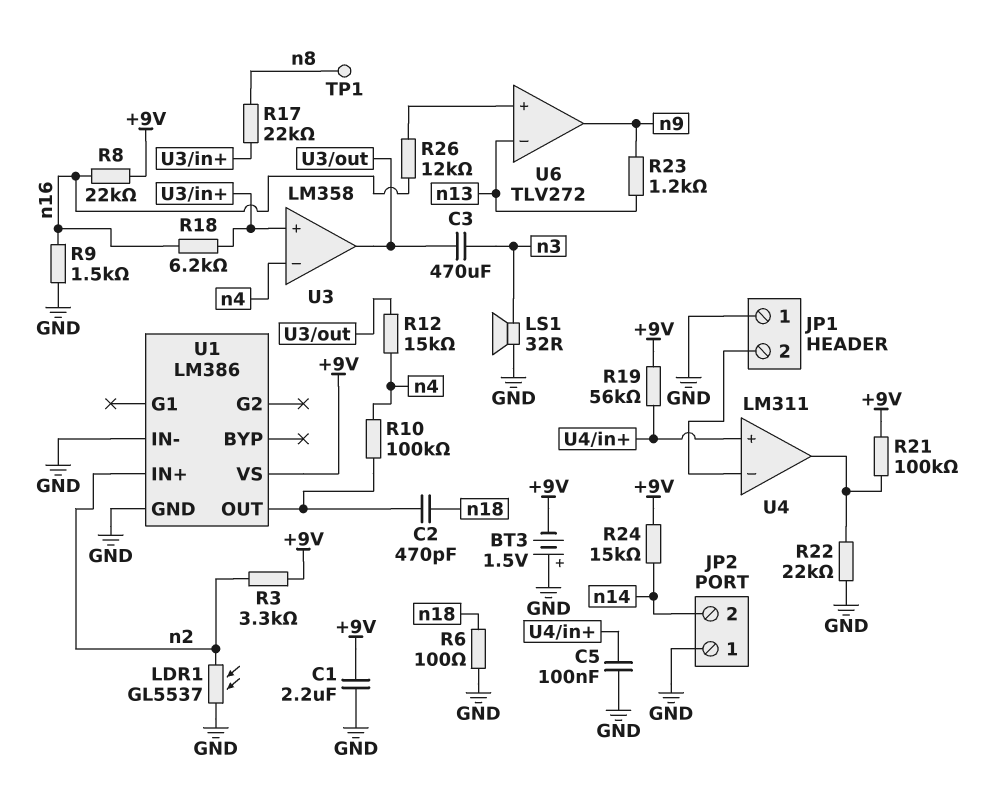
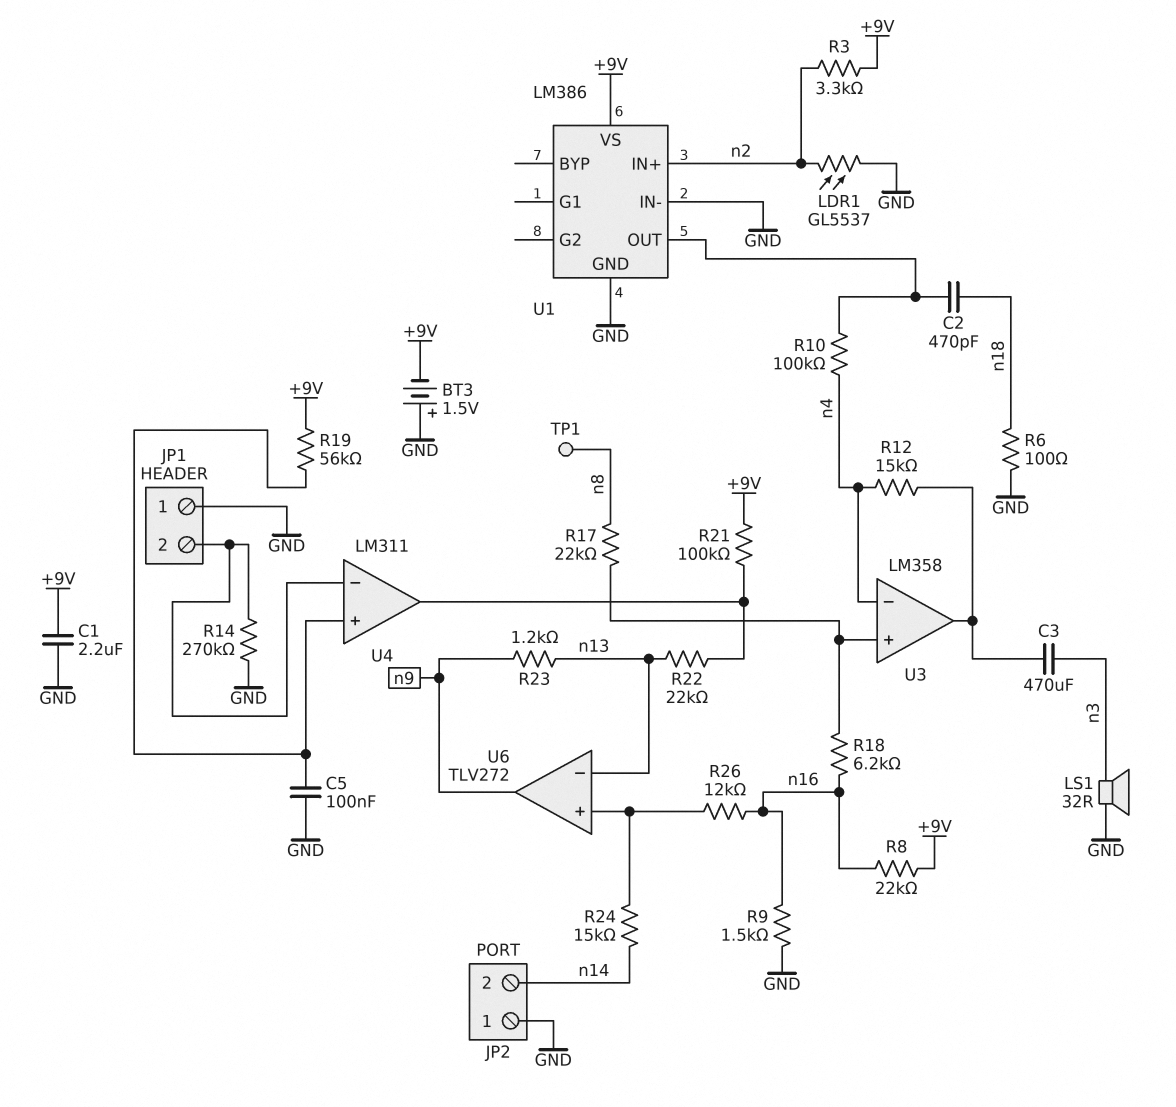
R14: none -> 270k (GND, JP1/2)
R22: 22k (GND, U4/out) -> 22k (U4/out, n13)
R24: 15k (+9V, n14) -> 15k (U6/in+, n14)

